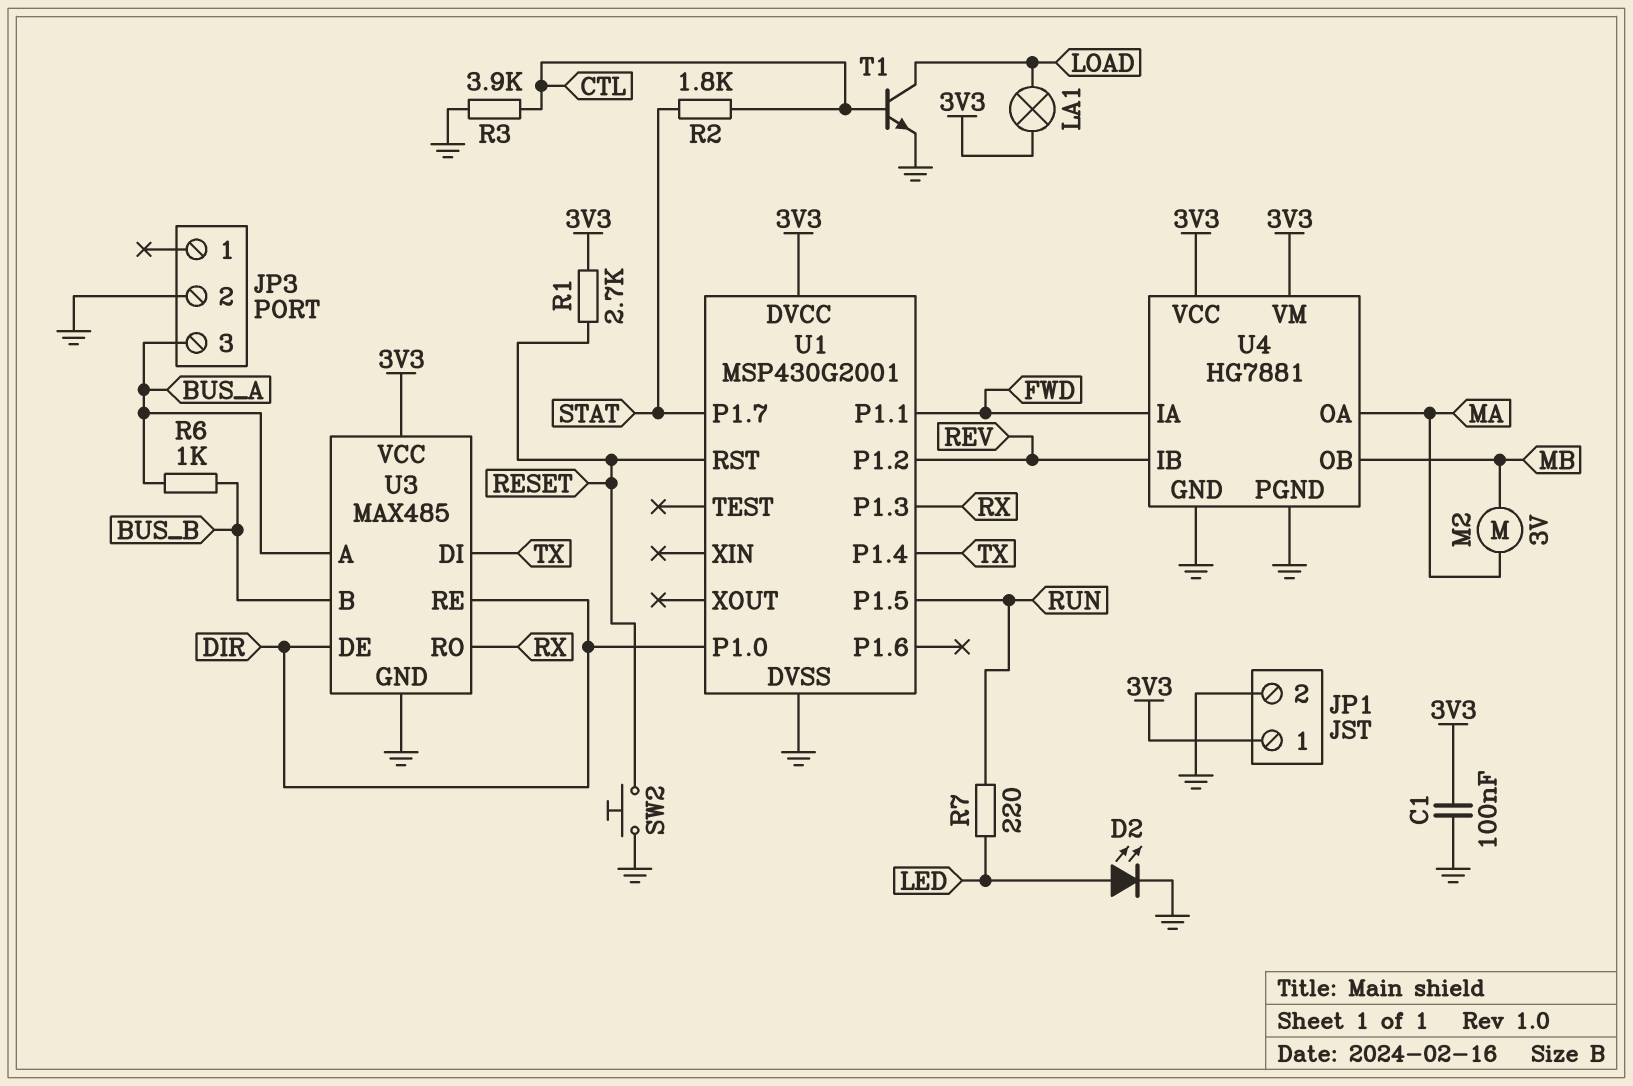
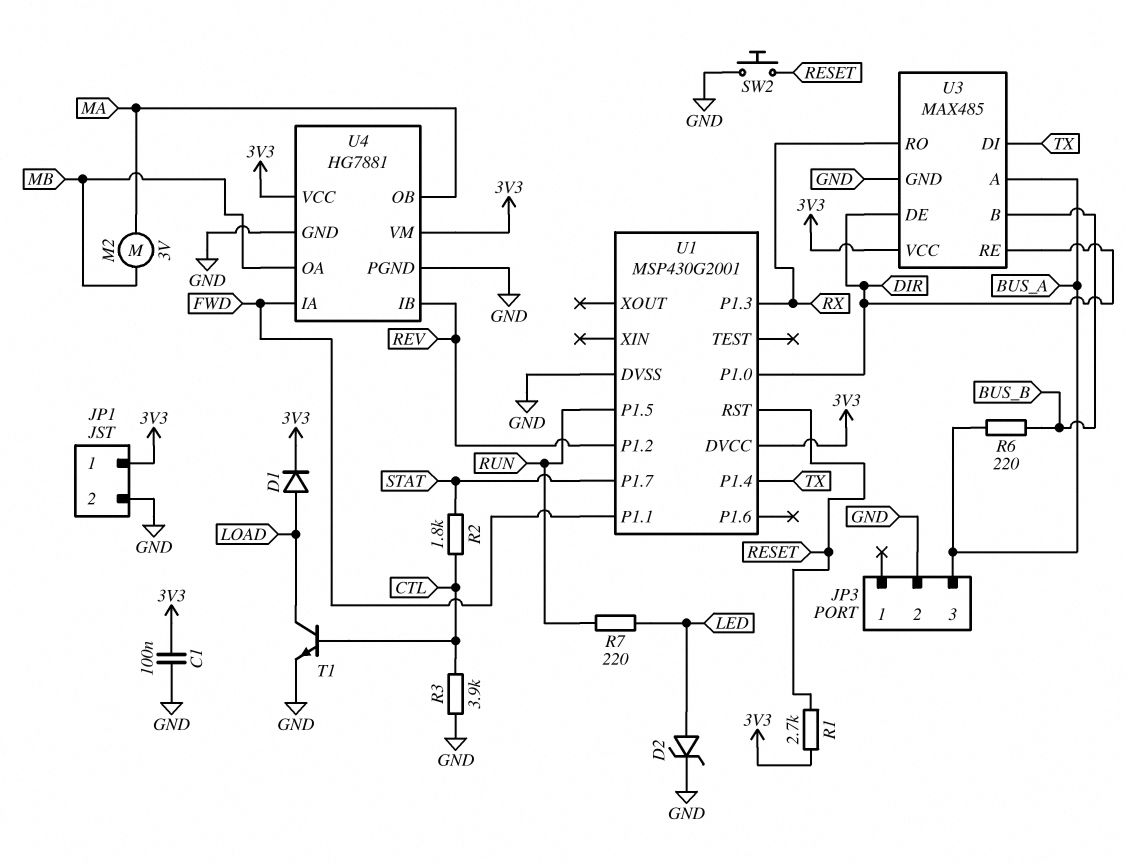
D1: none -> diode (A LOAD, K 3V3)
D2: LED (A LED, K GND) -> zener (A LED, K GND)
LA1: lamp (3V3, LOAD) -> none
R6: 1k (BUS_A, BUS_B) -> 220 (BUS_A, BUS_B)
U4 pin OA: MA -> MB
U4 pin OB: MB -> MA

